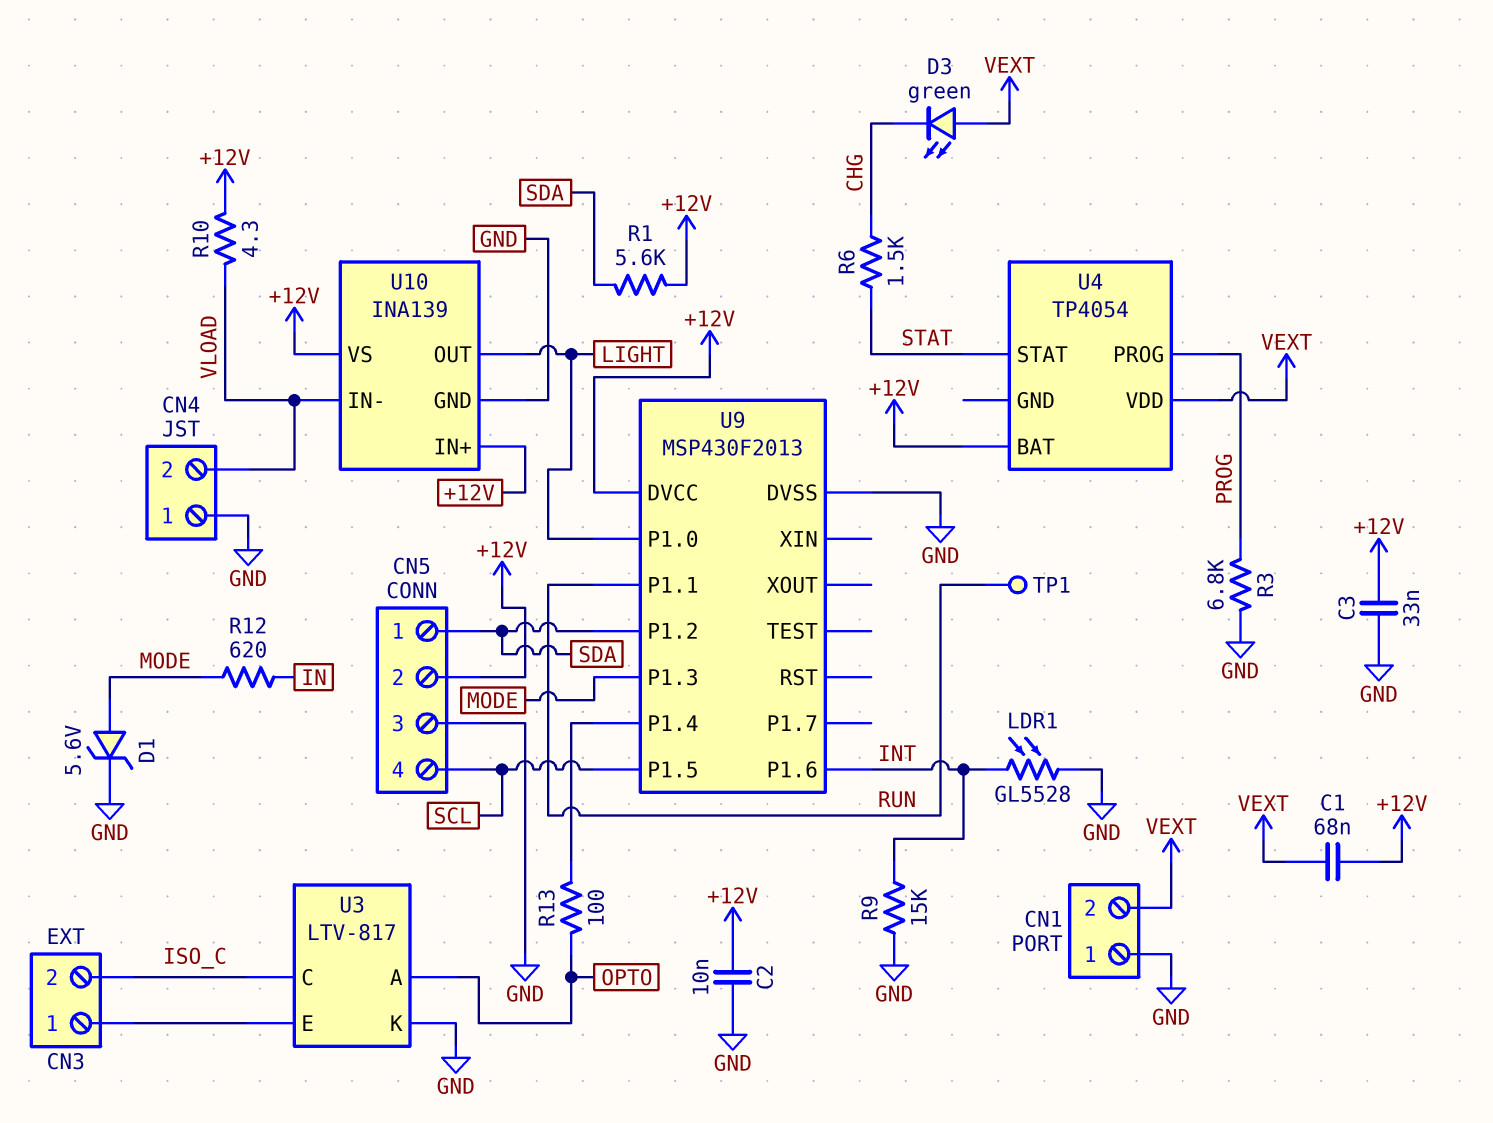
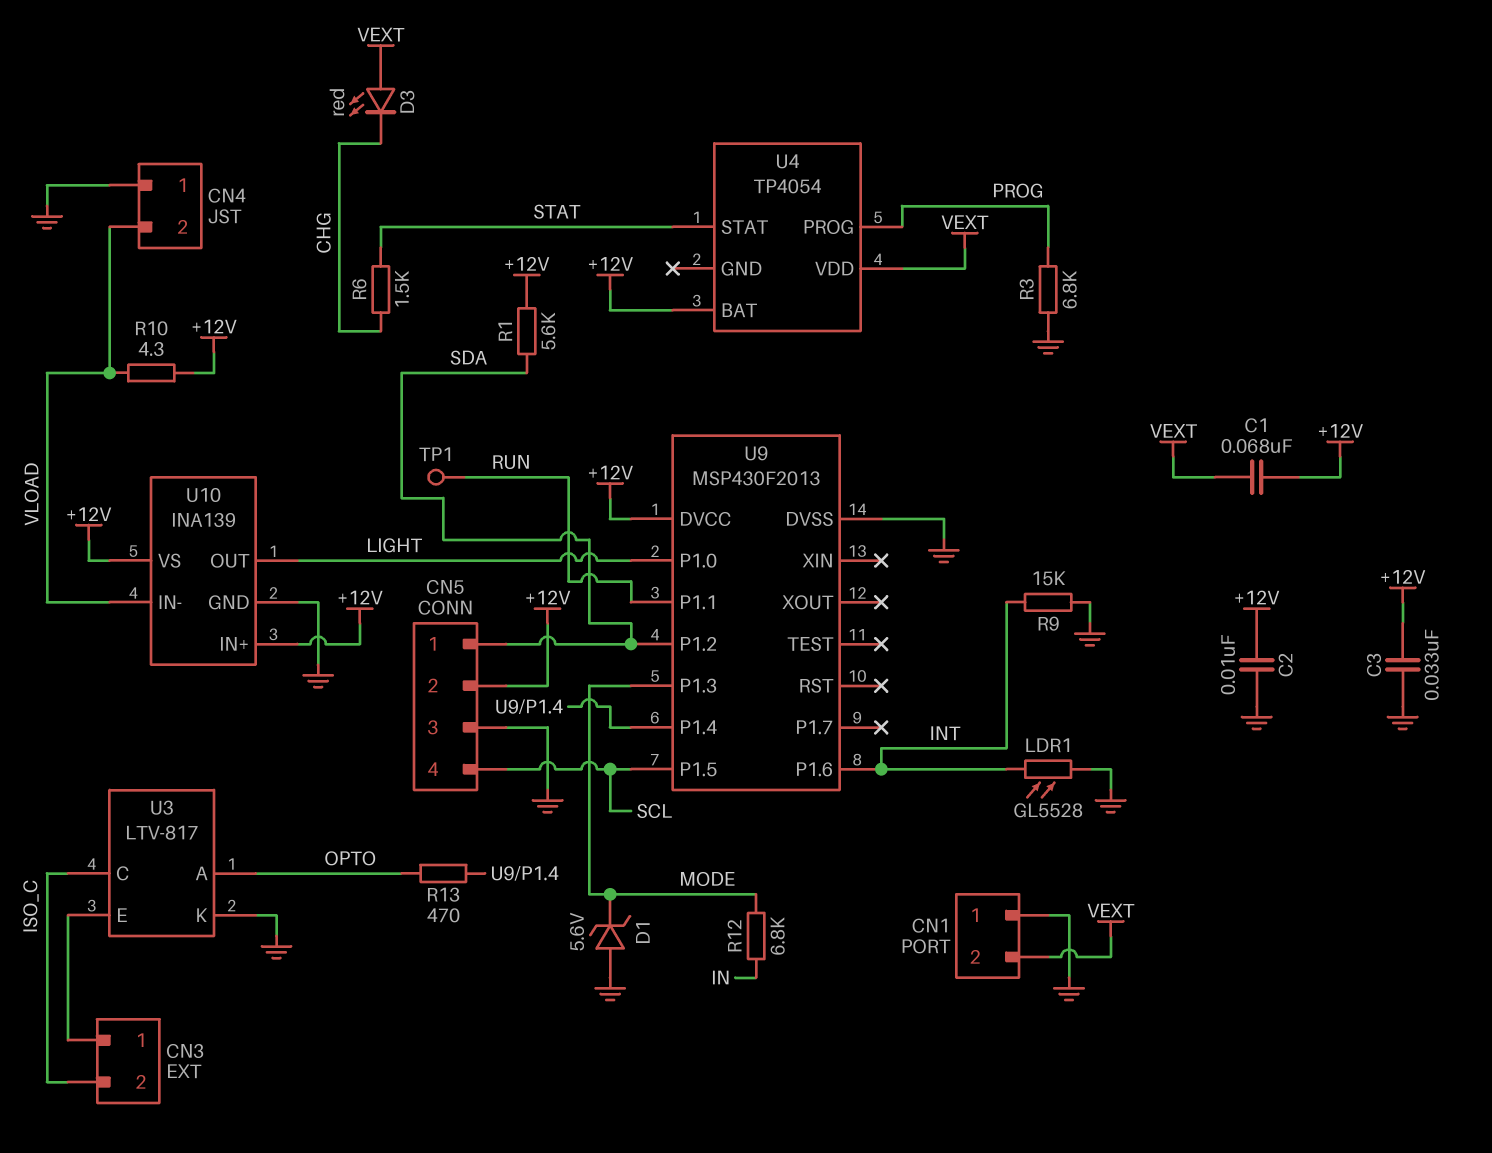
D1: zener 5.6V (A MODE, K GND) -> zener 5.6V (A GND, K MODE)
D3: LED green (A VEXT, K CHG) -> LED red (A VEXT, K CHG)
R12: 620 (IN, MODE) -> 6.8k (IN, MODE)
R13: 100 (OPTO, U9/P1.4) -> 470 (OPTO, U9/P1.4)

